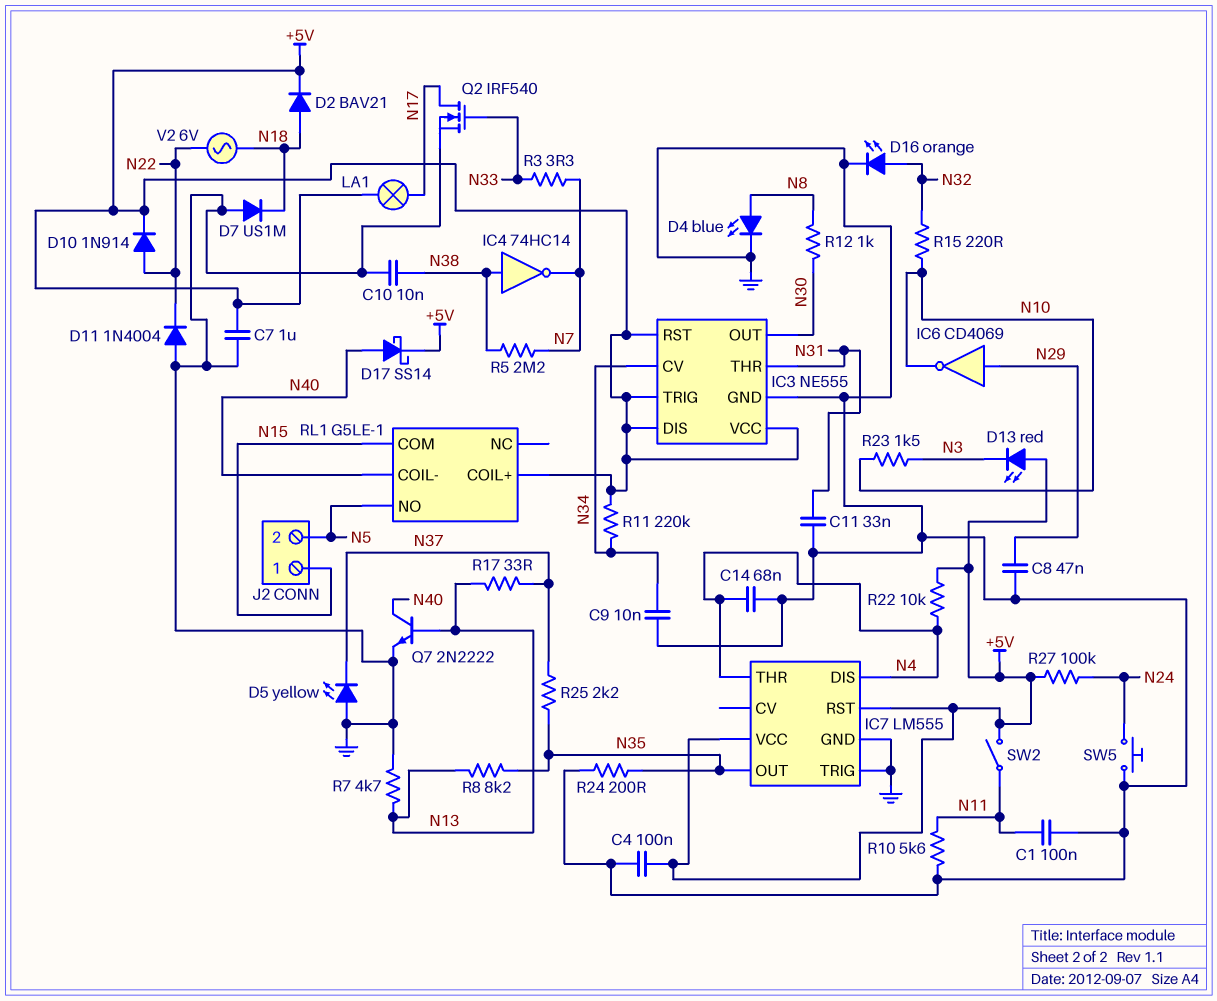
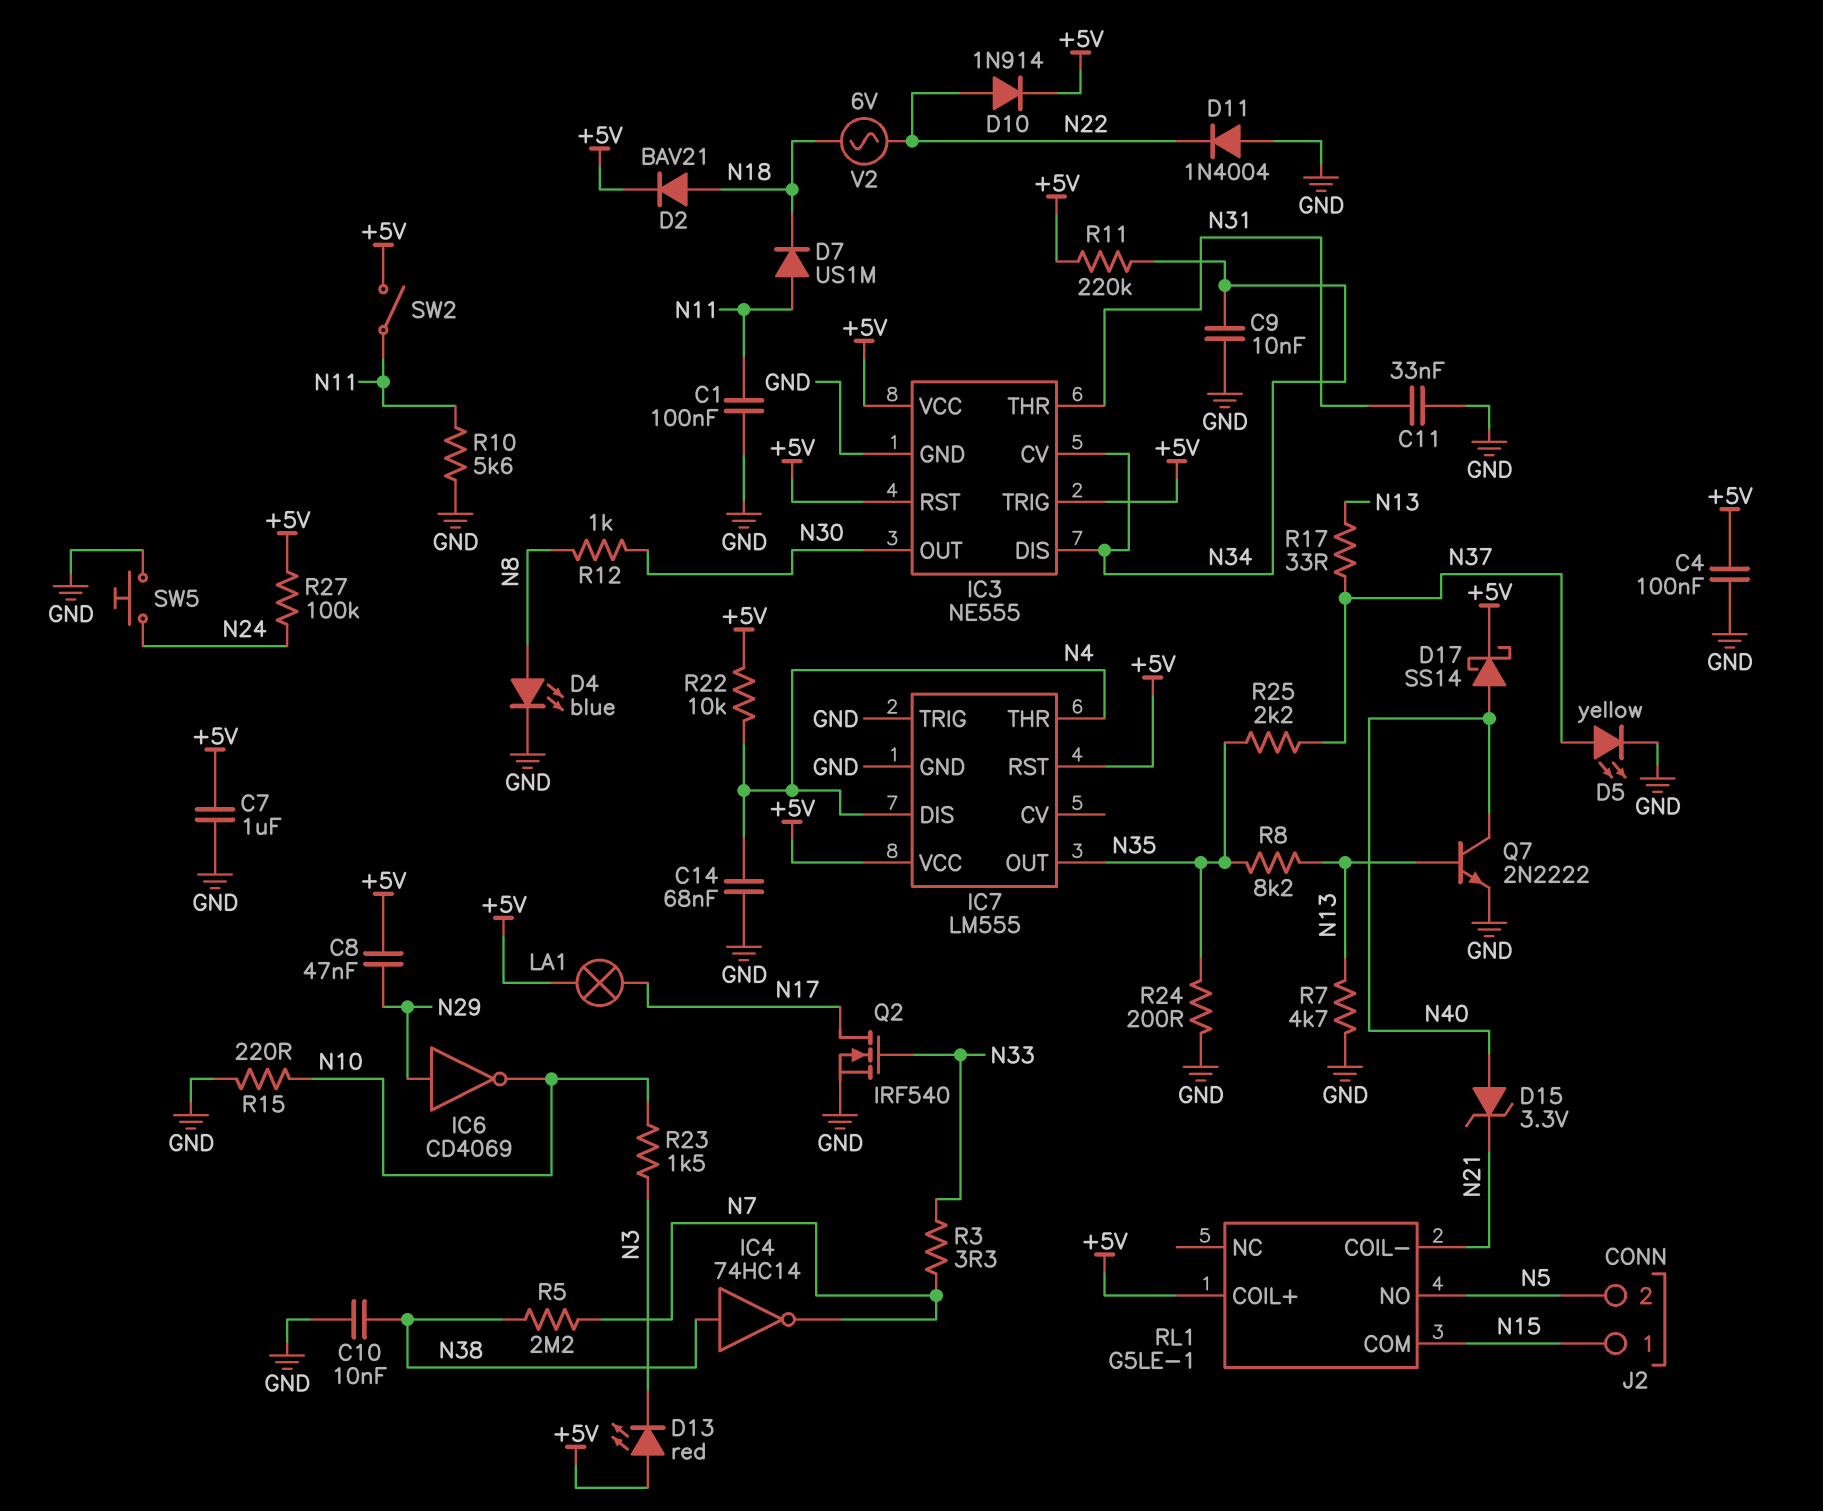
C8: 47nF (GND, N29) -> 47nF (+5V, N29)
D5: LED yellow (A GND, K N37) -> LED yellow (A N37, K GND)
D7: diode US1M (A GND, K N18) -> diode US1M (A N11, K N18)
D15: none -> zener 3.3V (A N40, K N21)
D16: LED orange (A N32, K GND) -> none
IC3 pin DIS: +5V -> N34
R15: 220 (N10, N32) -> 220 (GND, N10)
RL1 pin COIL-: N40 -> N21

